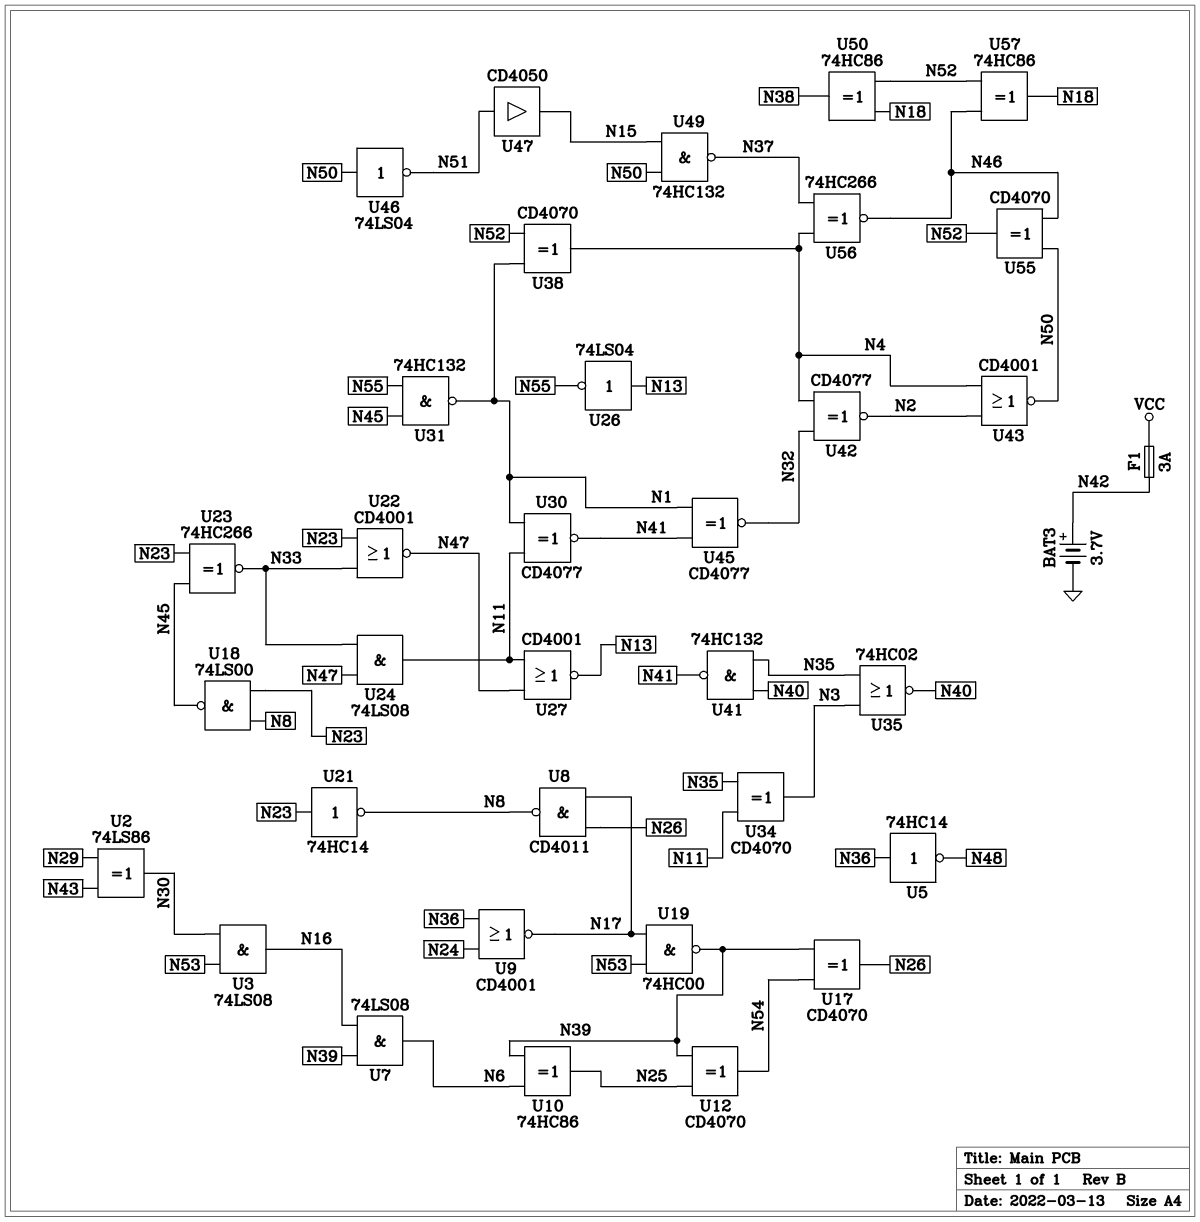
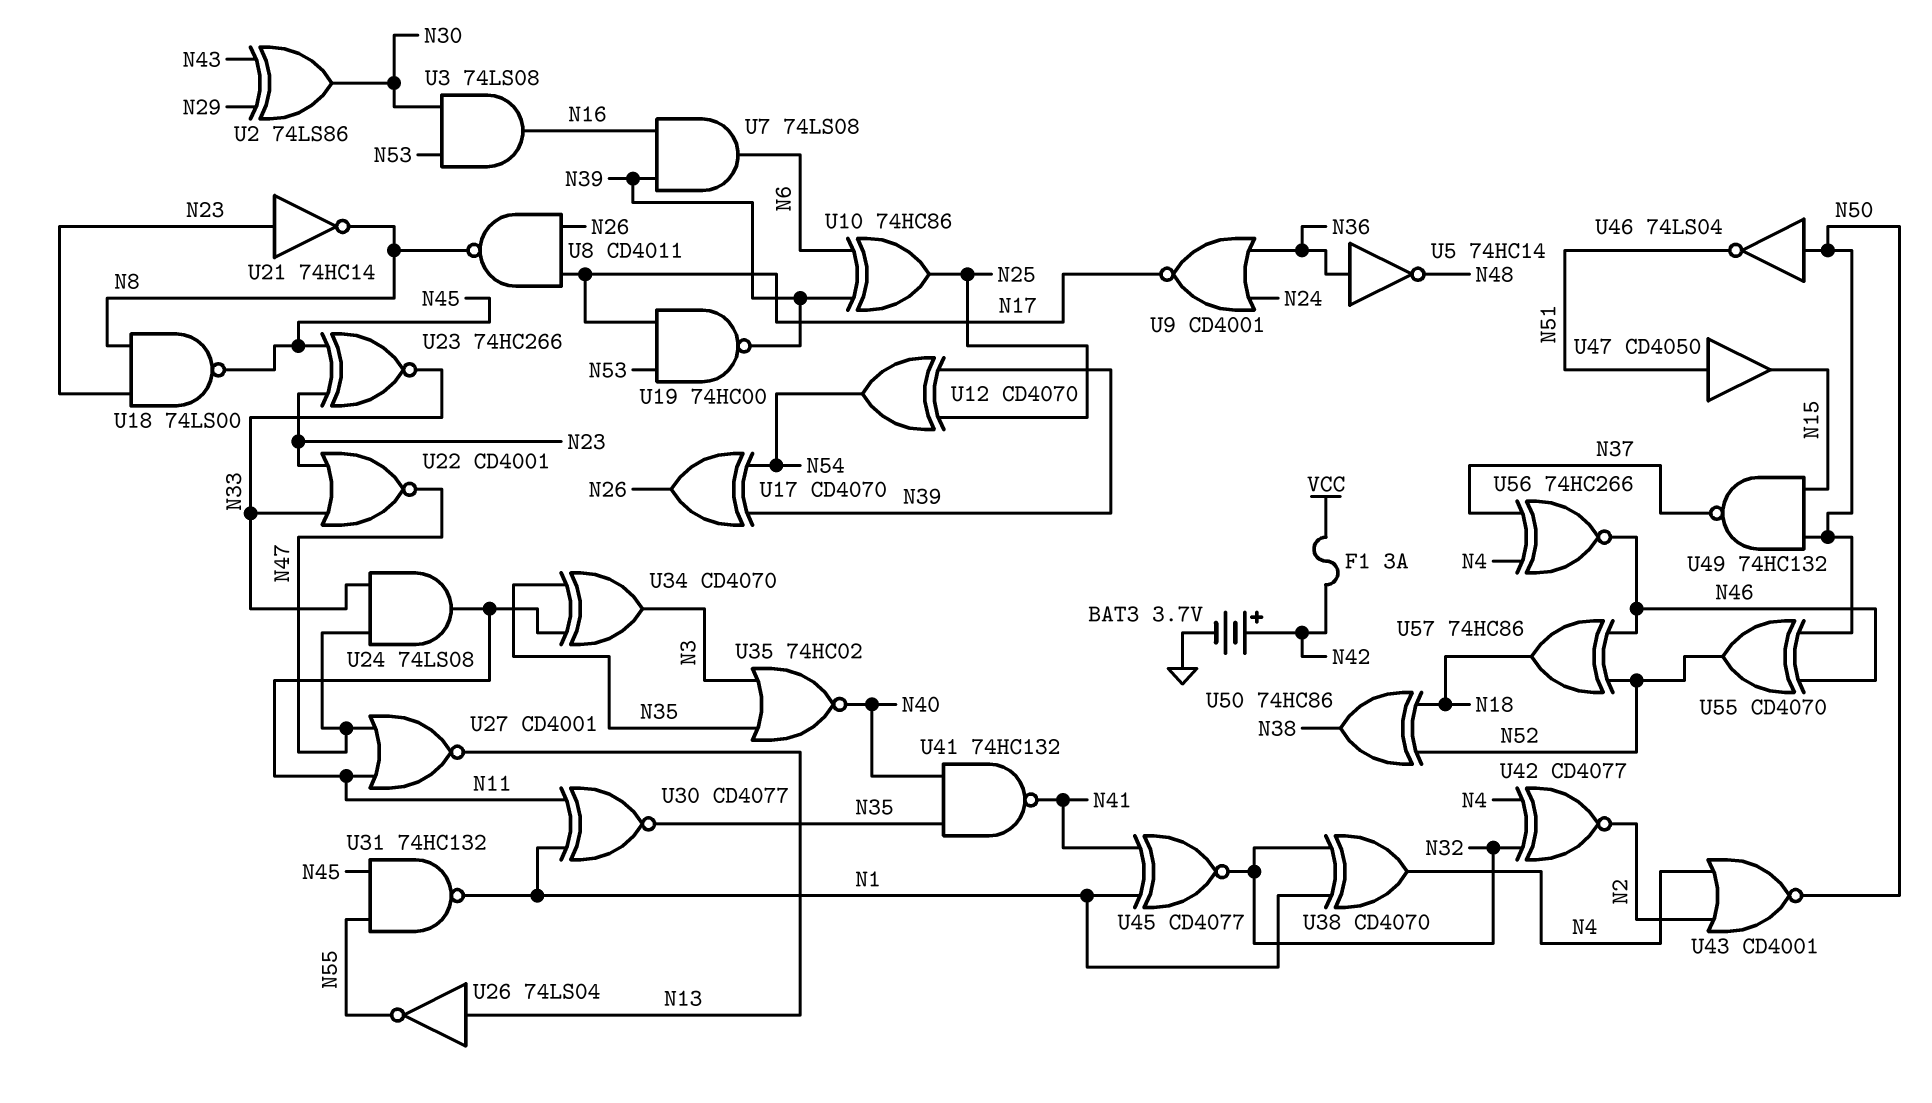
U30: XNOR CD4077 (in N1, in N11, out N41) -> XNOR CD4077 (in N1, in N11, out N35)
U38: XOR CD4070 (in N1, in N52, out N4) -> XOR CD4070 (in N1, in N32, out N4)

